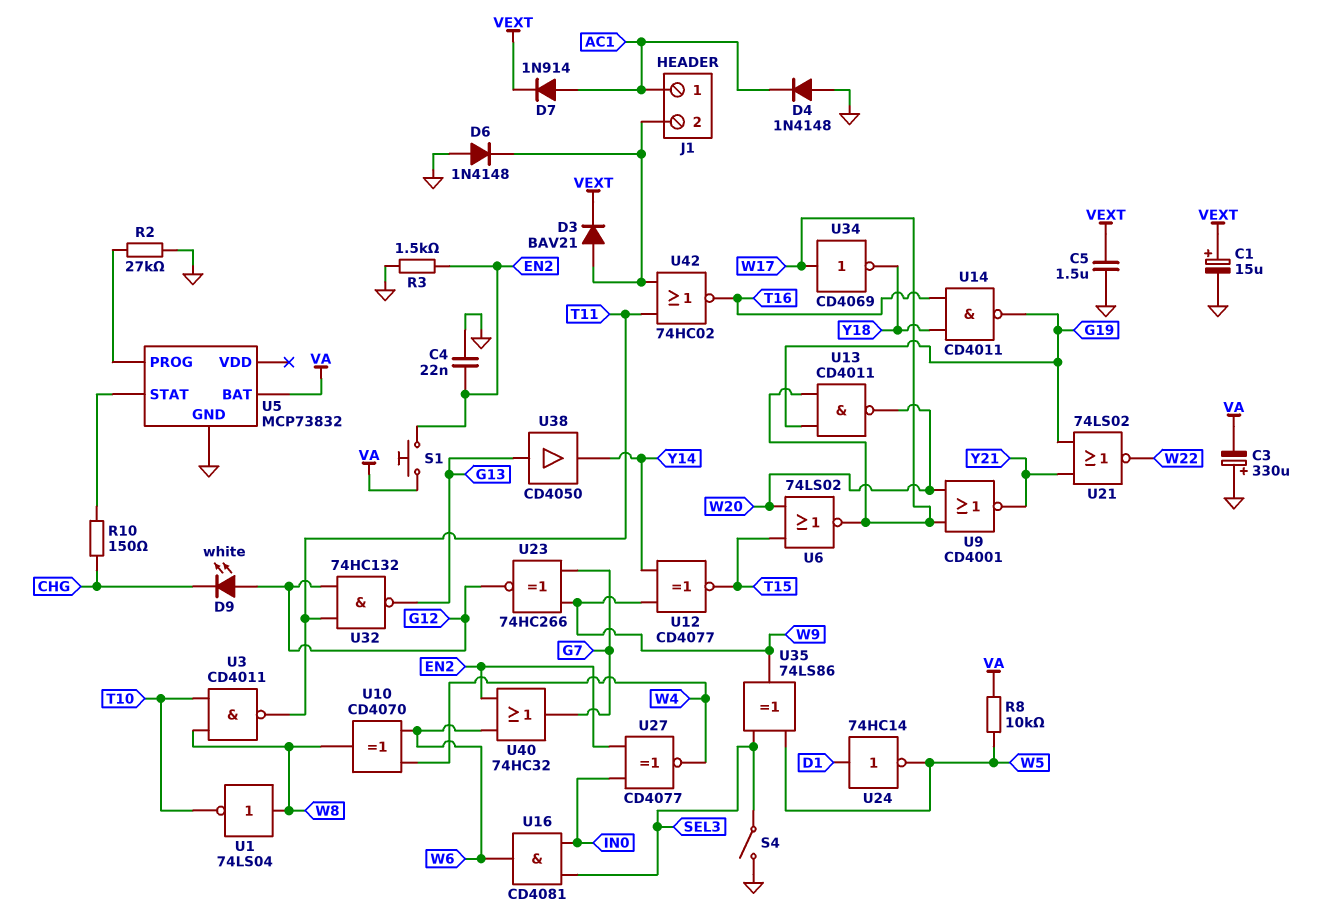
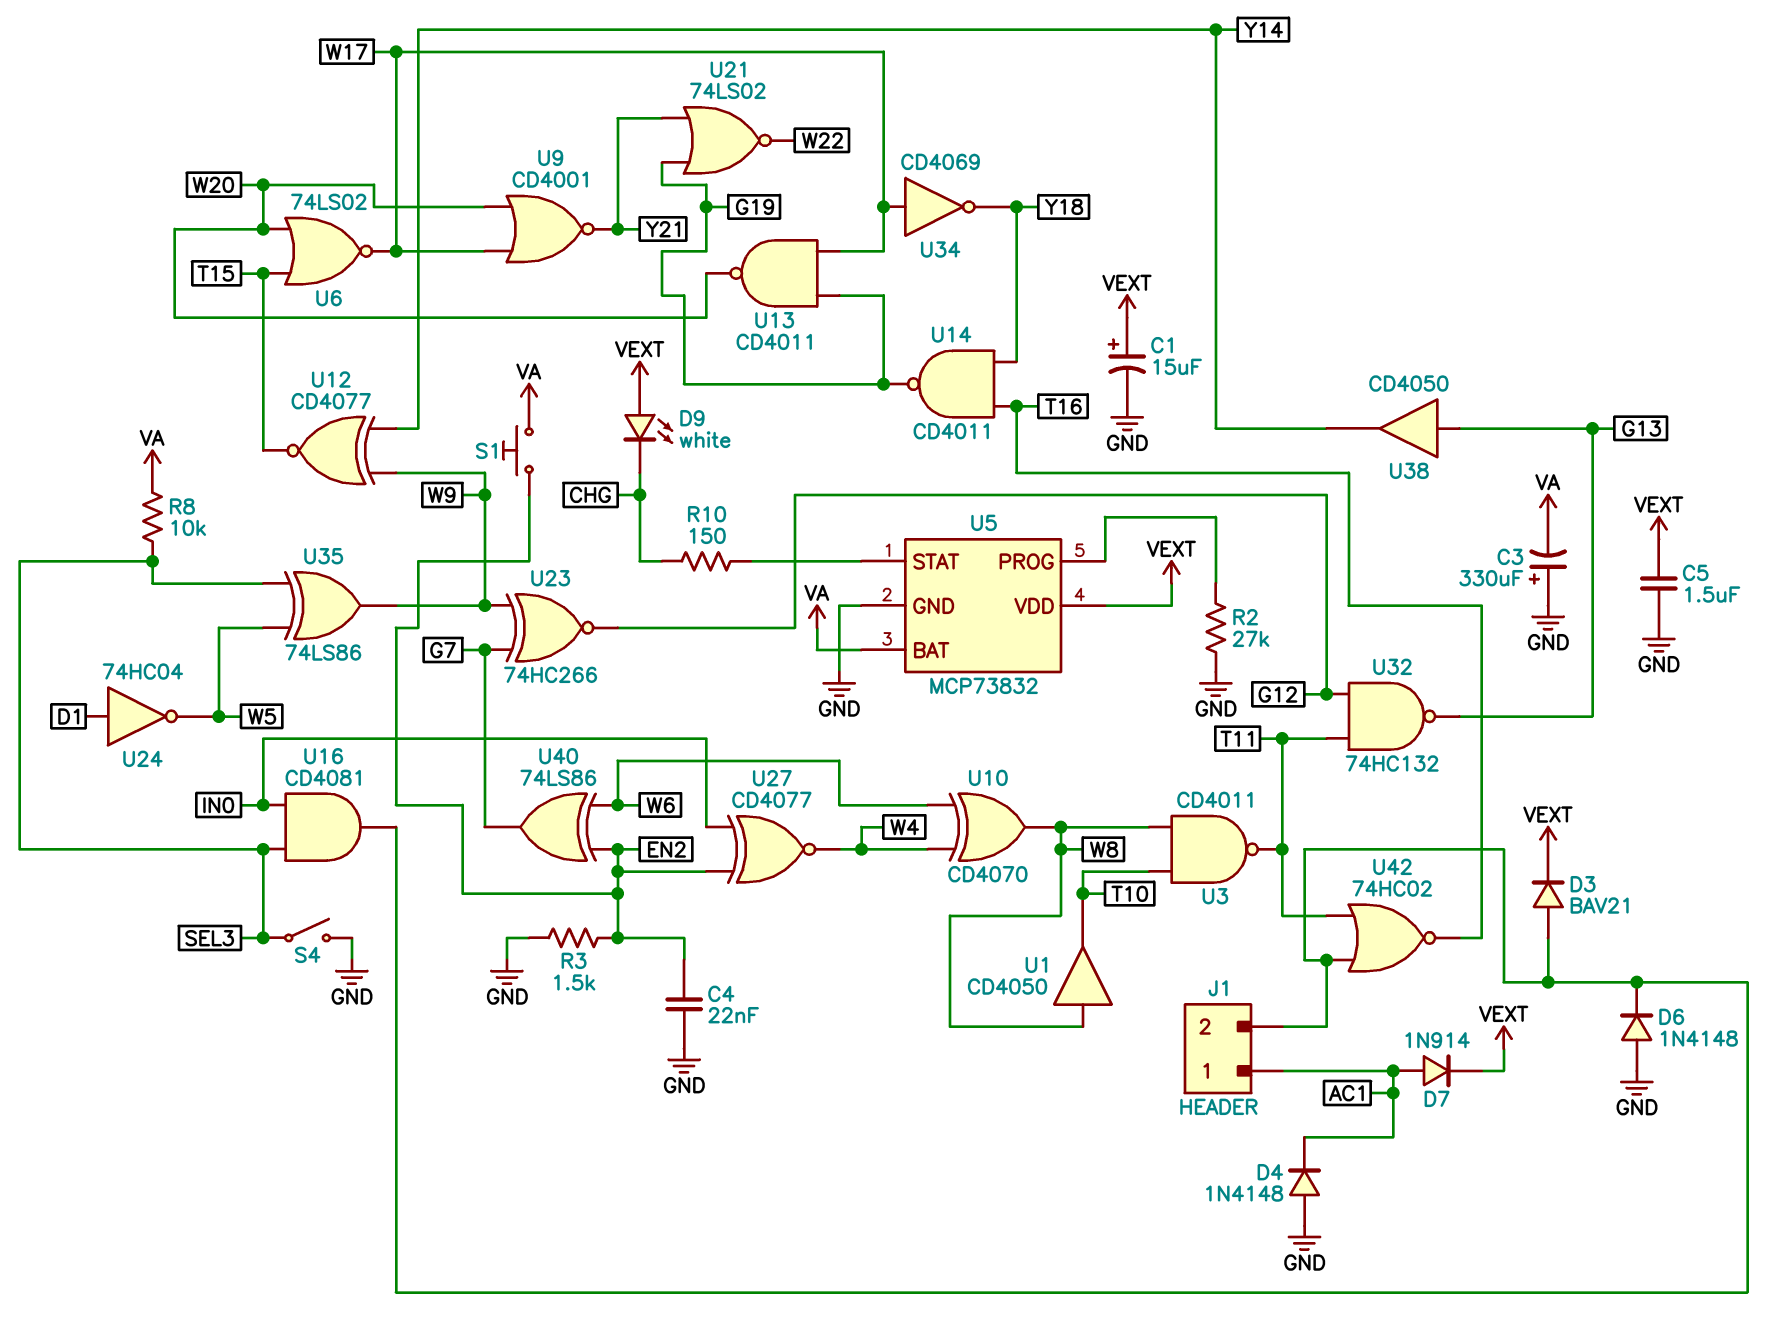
D9: LED white (A G12, K CHG) -> LED white (A VEXT, K CHG)
R8: 10k (VA, W5) -> 10k (SEL3, VA)
U1: NOT 74LS04 (in W8, out T10) -> buffer CD4050 (in W8, out T10)
U5 pin VDD: none -> VEXT
U16: AND CD4081 (in IN0, in SEL3, out W6) -> AND CD4081 (in IN0, in SEL3, out J1/2)
U24: NOT 74HC14 (in D1, out W5) -> NOT 74HC04 (in D1, out W5)
U40: OR 74HC32 (in EN2, in W6, out G7) -> XOR 74LS86 (in EN2, in W6, out G7)

